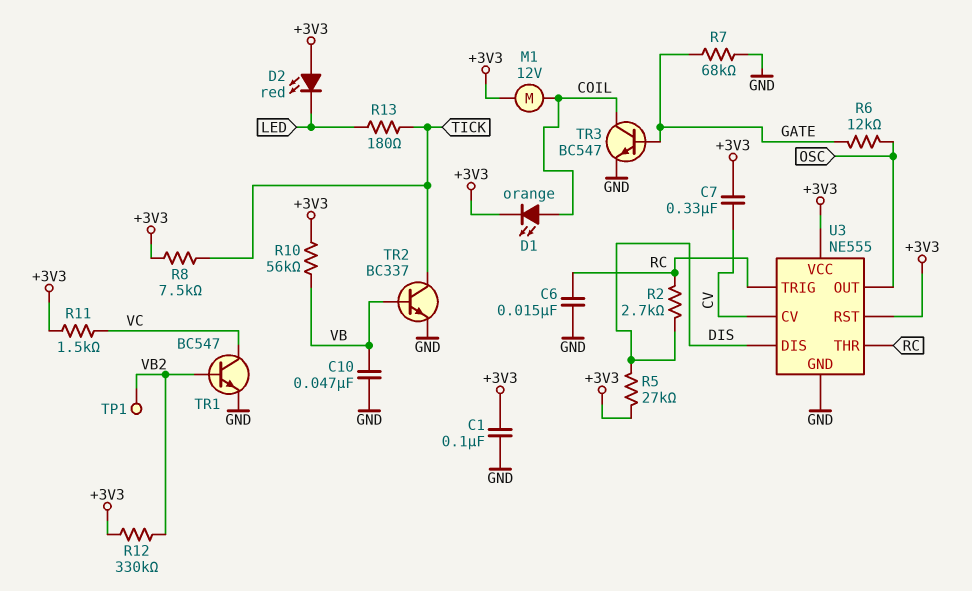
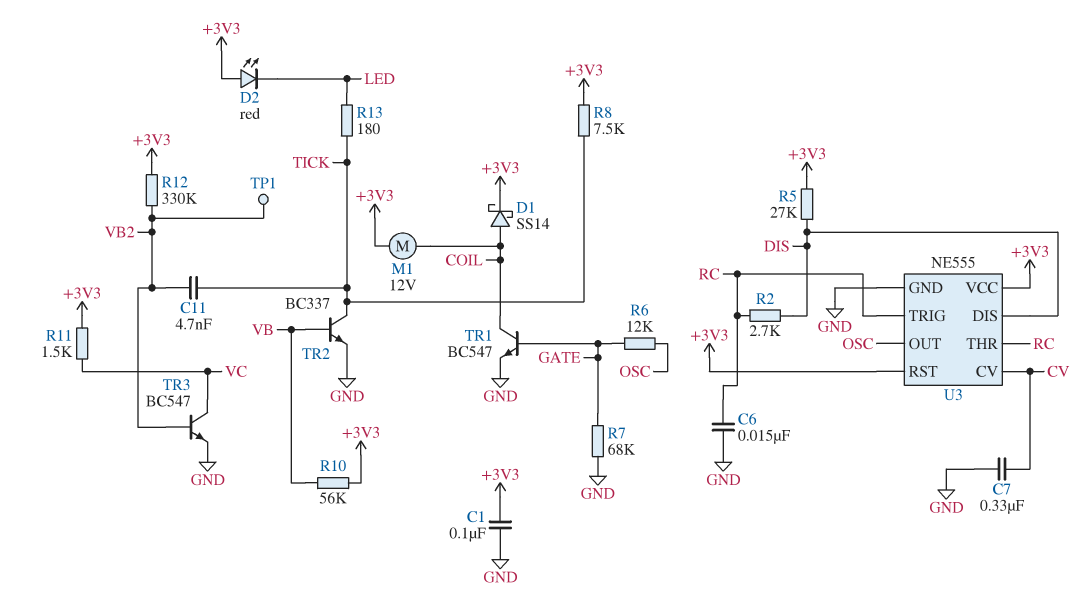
C7: 330nF (+3V3, CV) -> 330nF (CV, GND)
C10: 47nF (GND, VB) -> none
C11: none -> 4.7nF (TICK, VB2)
D1: LED orange (A COIL, K +3V3) -> schottky SS14 (A COIL, K +3V3)
TR1: NPN BC547 (B VB2, C VC, E GND) -> NPN BC547 (B GATE, C COIL, E GND)
TR3: NPN BC547 (B GATE, C COIL, E GND) -> NPN BC547 (B VB2, C VC, E GND)

